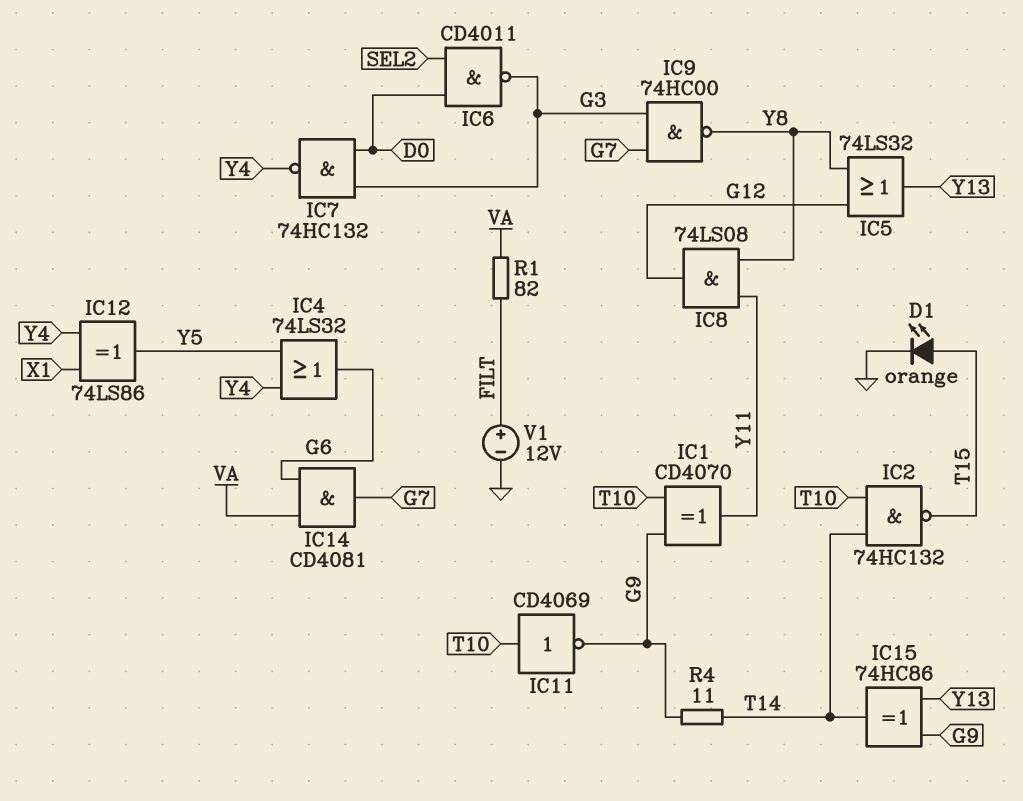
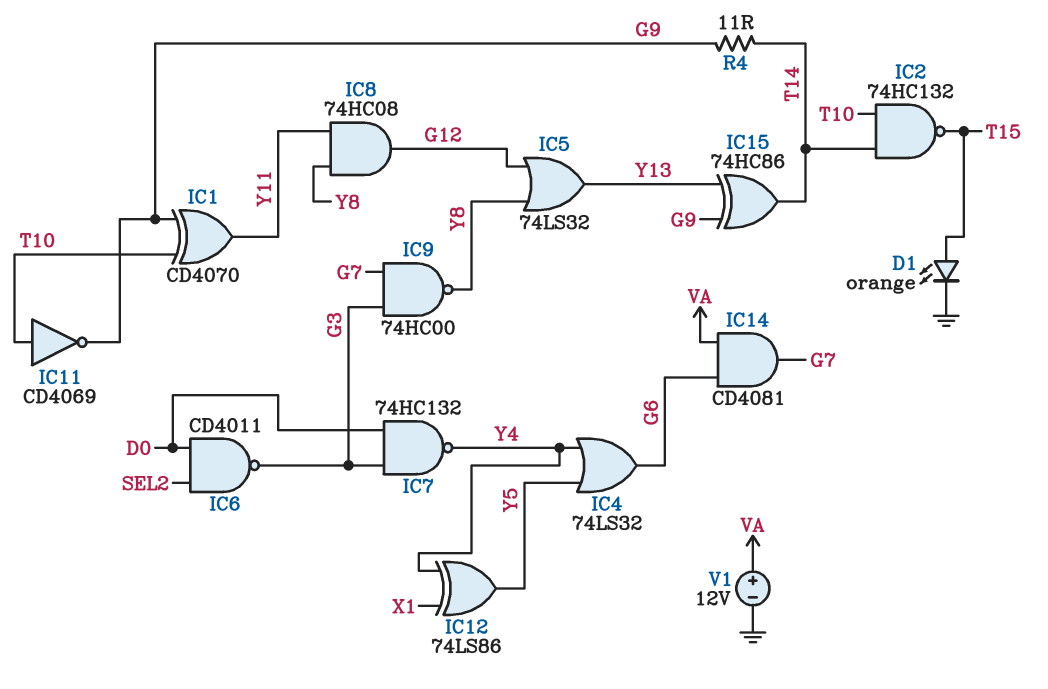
IC8: AND 74LS08 (in Y8, in Y11, out G12) -> AND 74HC08 (in Y8, in Y11, out G12)
R1: 82 (FILT, VA) -> none
V1: 12V (plus FILT, minus GND) -> 12V (plus VA, minus GND)

